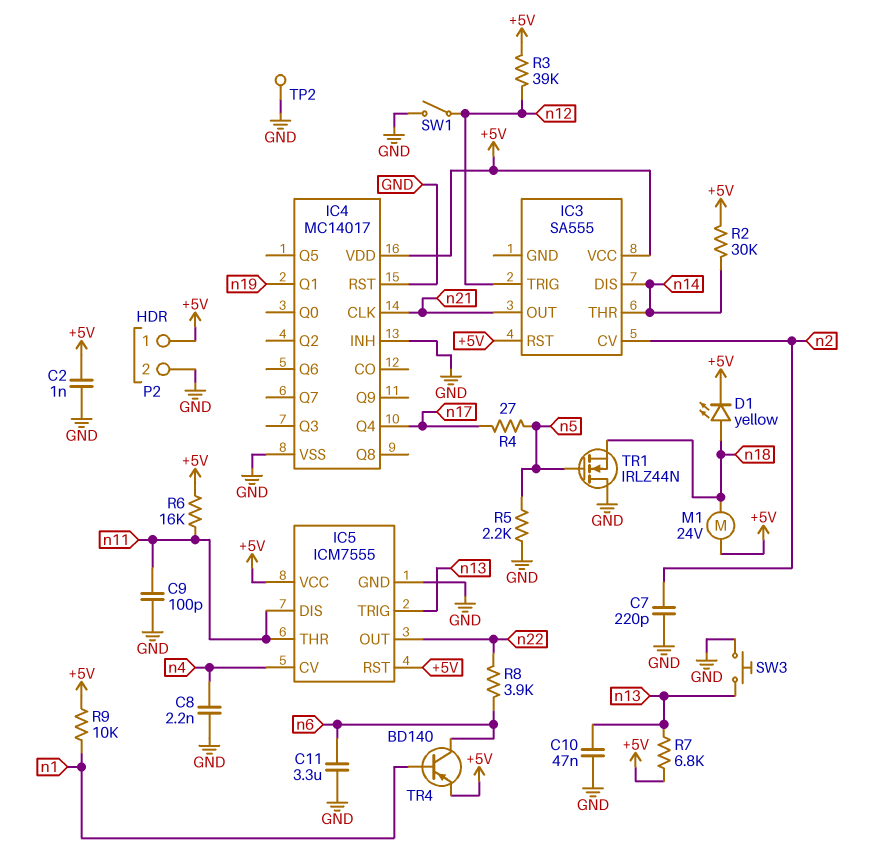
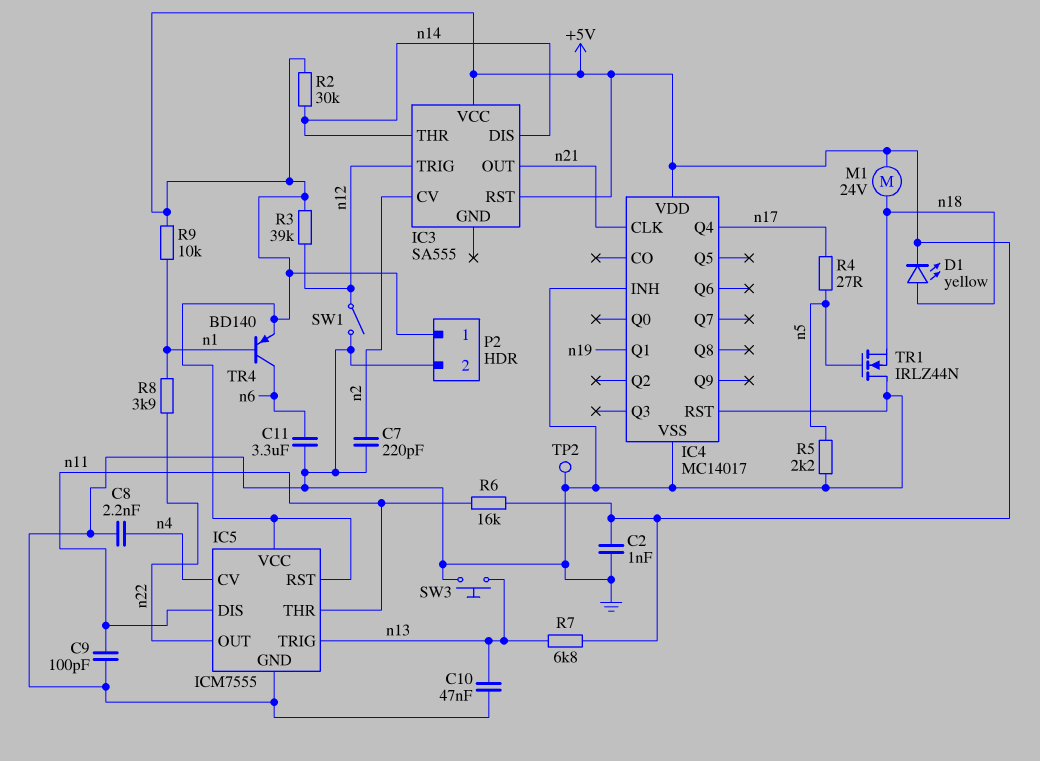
R8: 3.9k (n6, n22) -> 3.9k (n1, n22)

